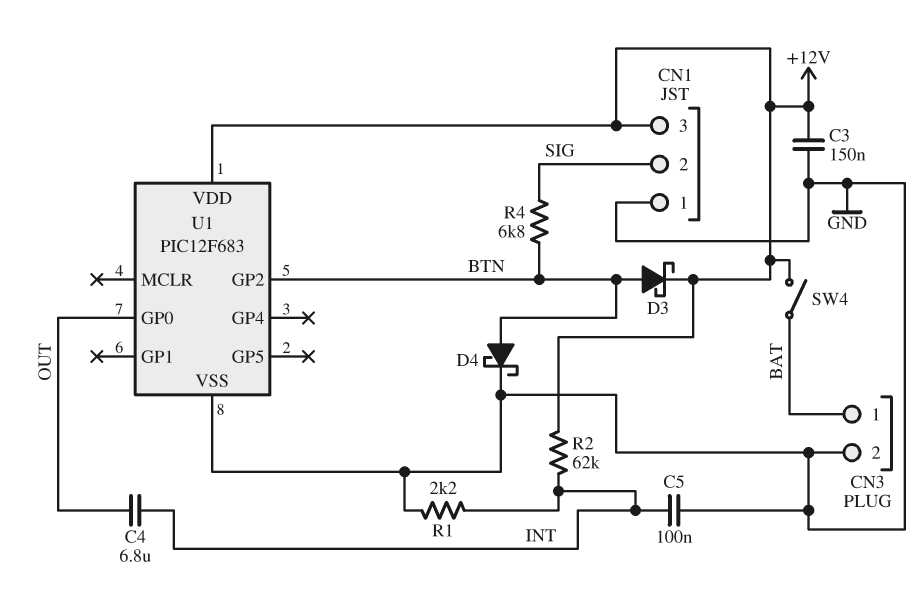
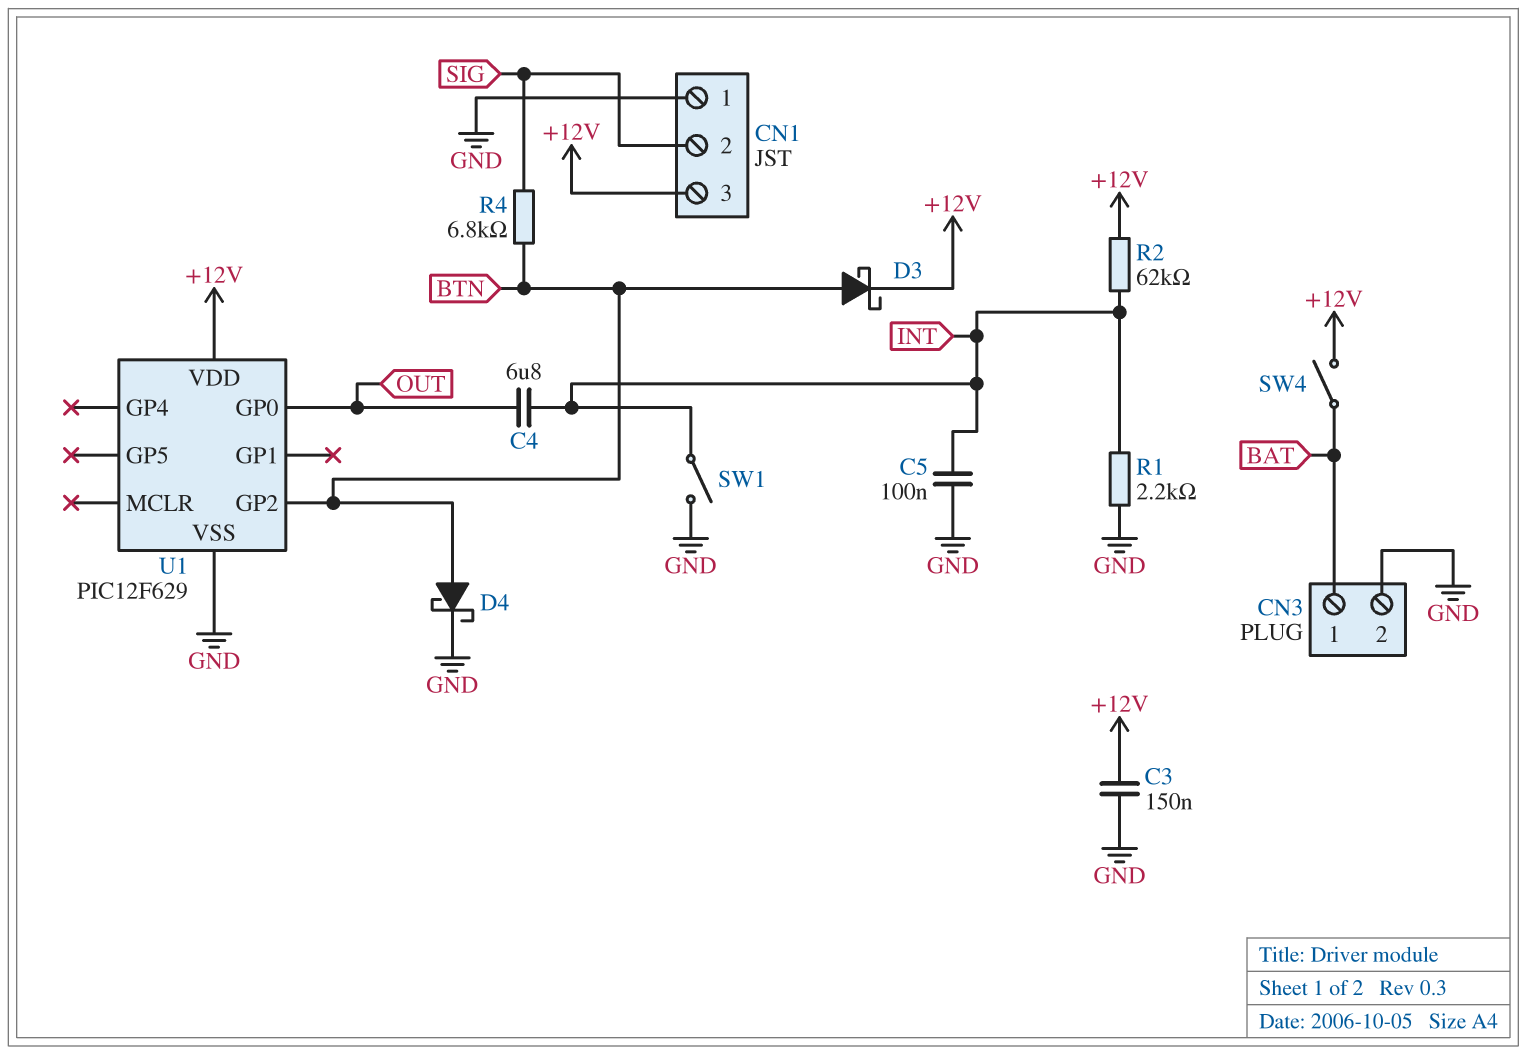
SW1: none -> switch (GND, INT)
U1: PIC12F683 -> PIC12F629

